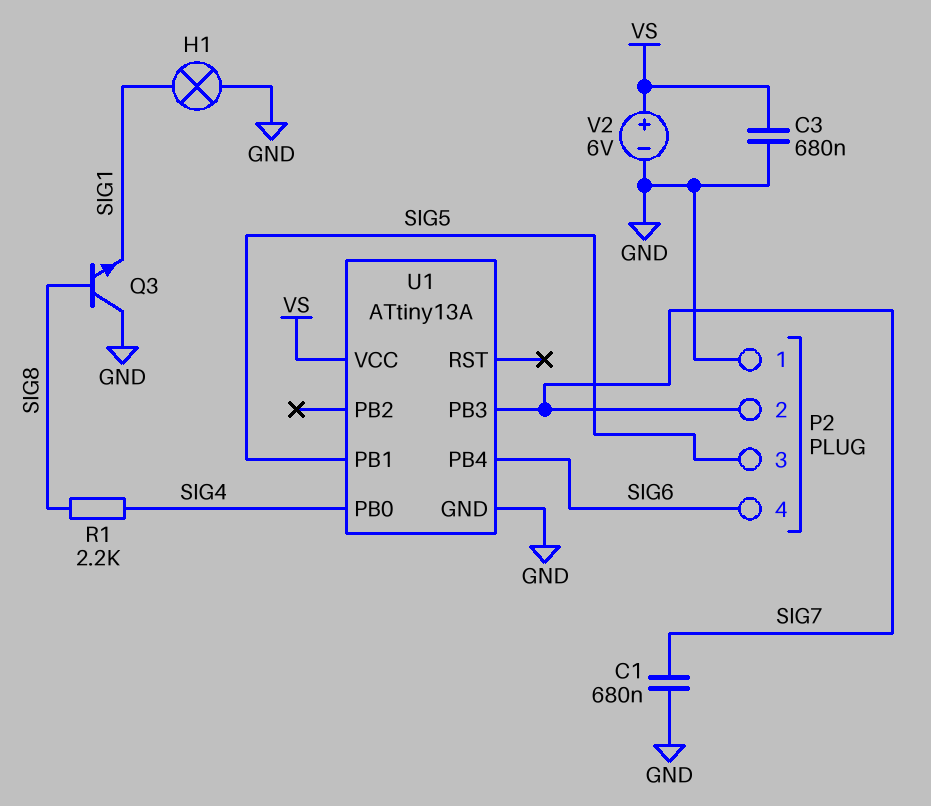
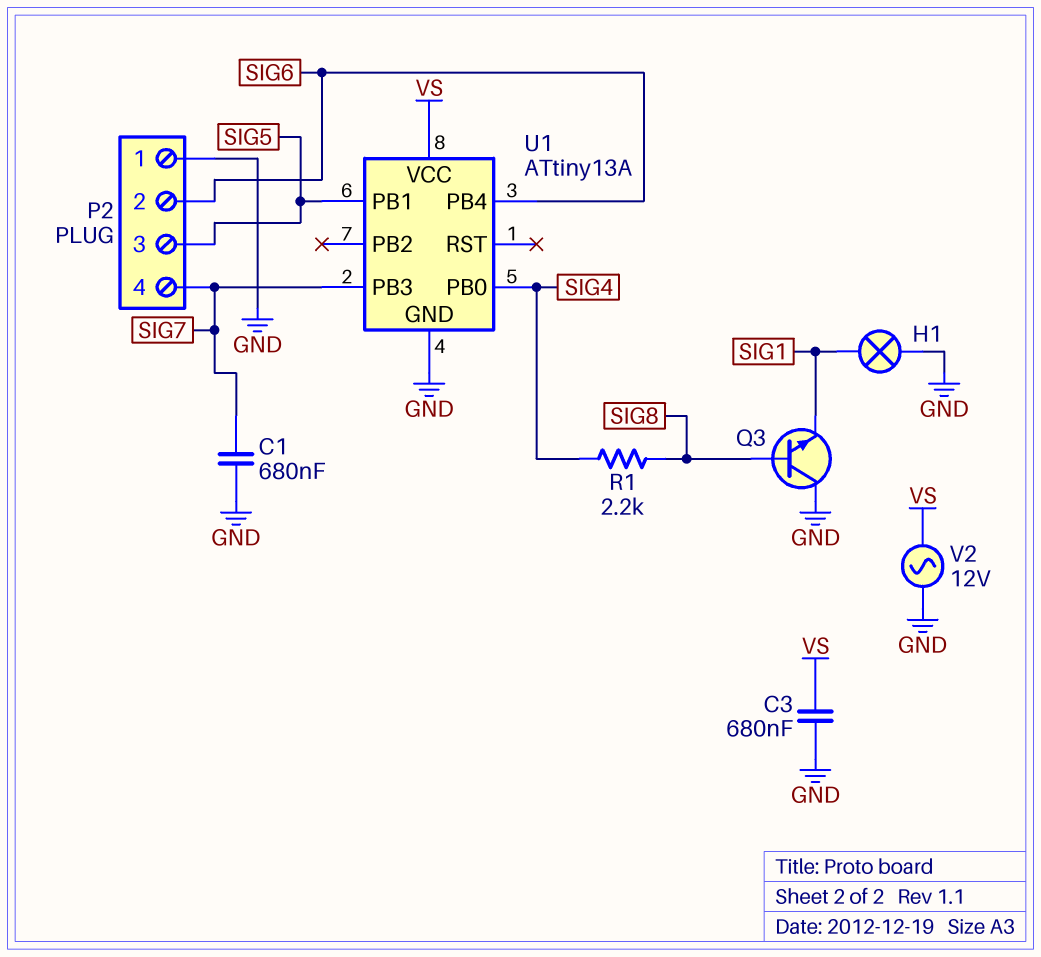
P2 pin 2: SIG7 -> SIG6
P2 pin 4: SIG6 -> SIG7
V2: 6V (plus VS, minus GND) -> AC 12V (GND, VS)

